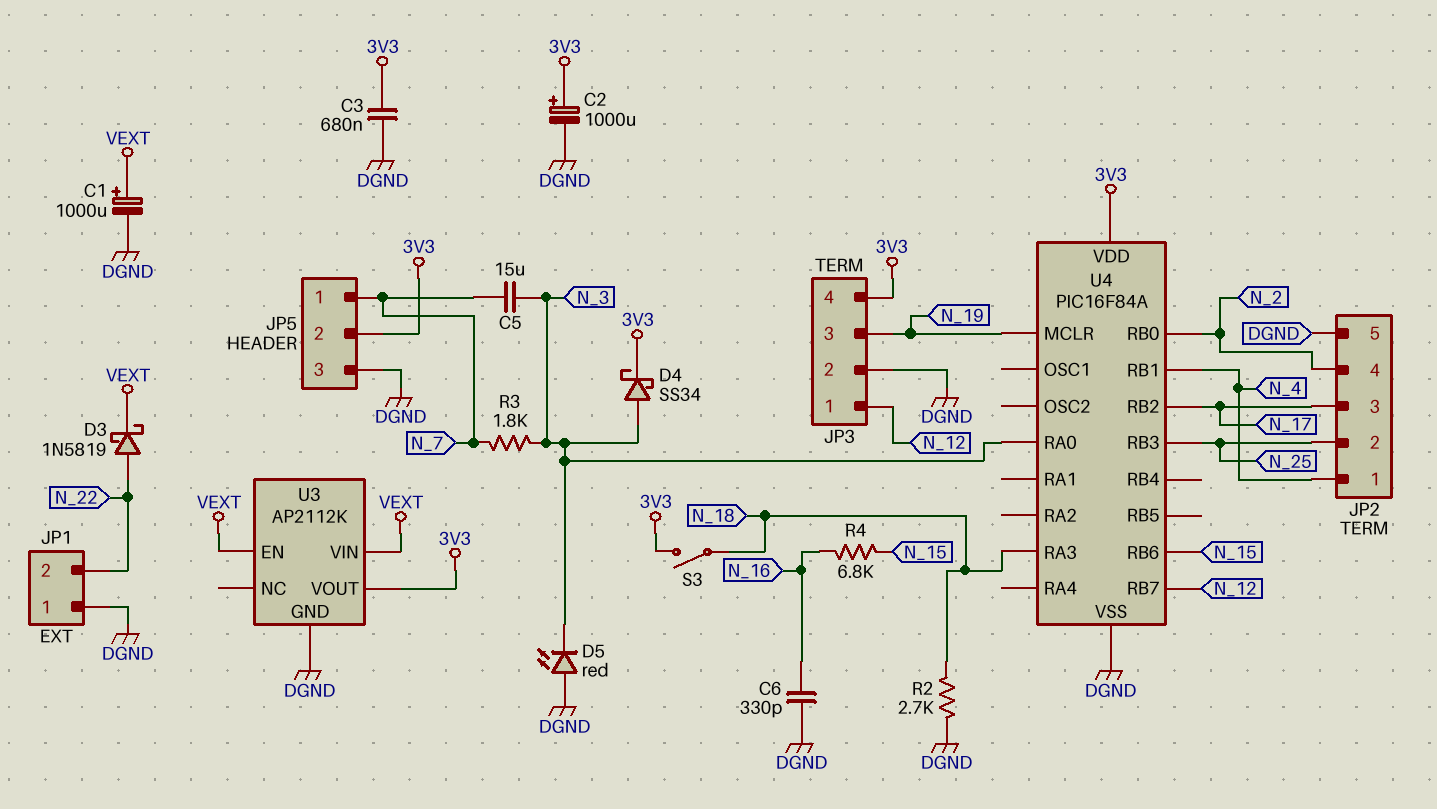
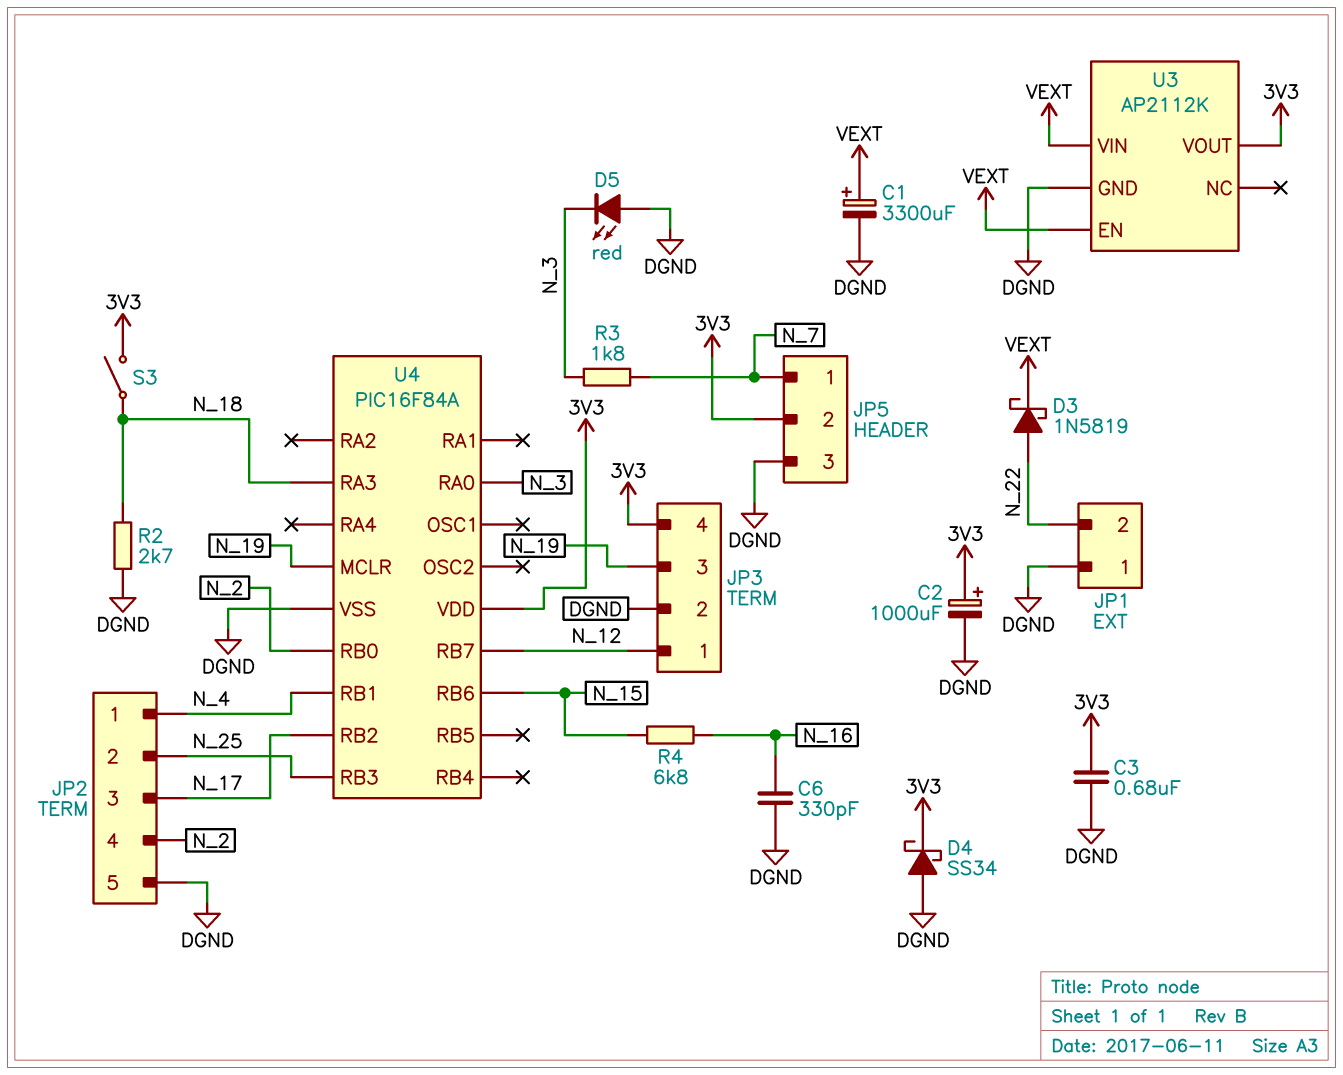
C1: 1000uF (plus VEXT, minus DGND) -> 3300uF (plus VEXT, minus DGND)
C5: 15uF (N_3, N_7) -> none
D4: schottky SS34 (A N_3, K 3V3) -> schottky SS34 (A DGND, K 3V3)

